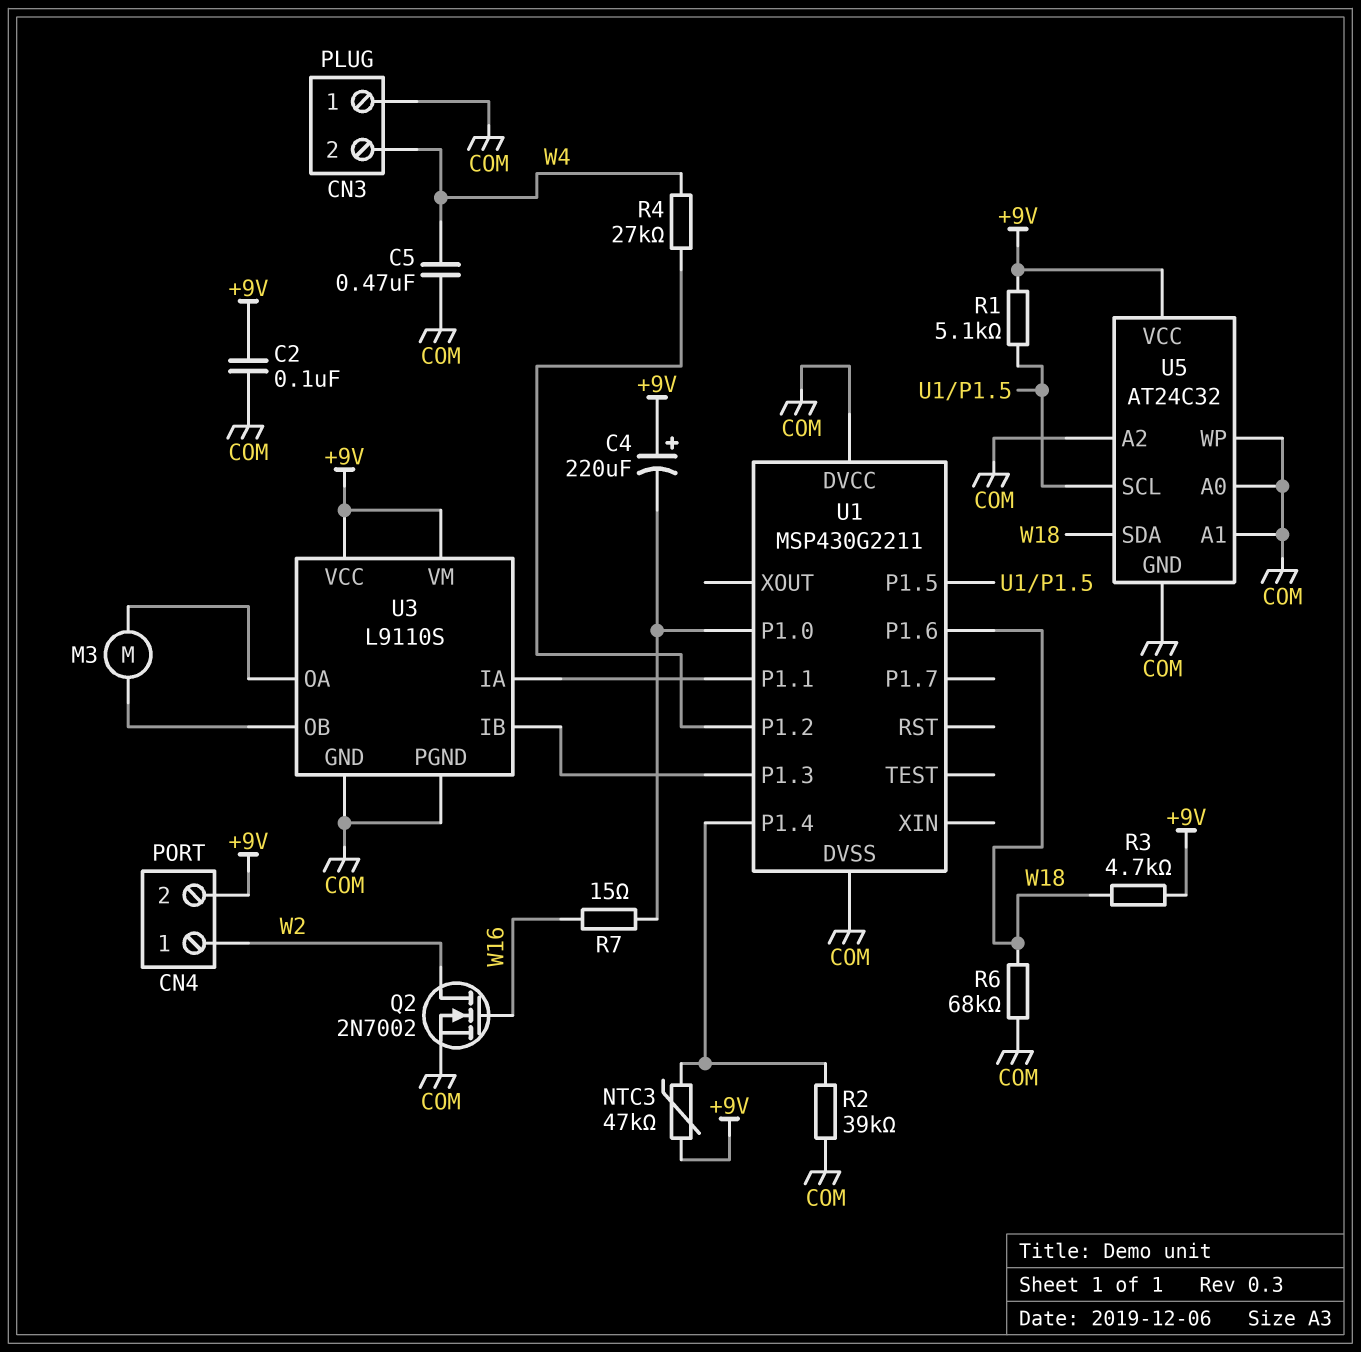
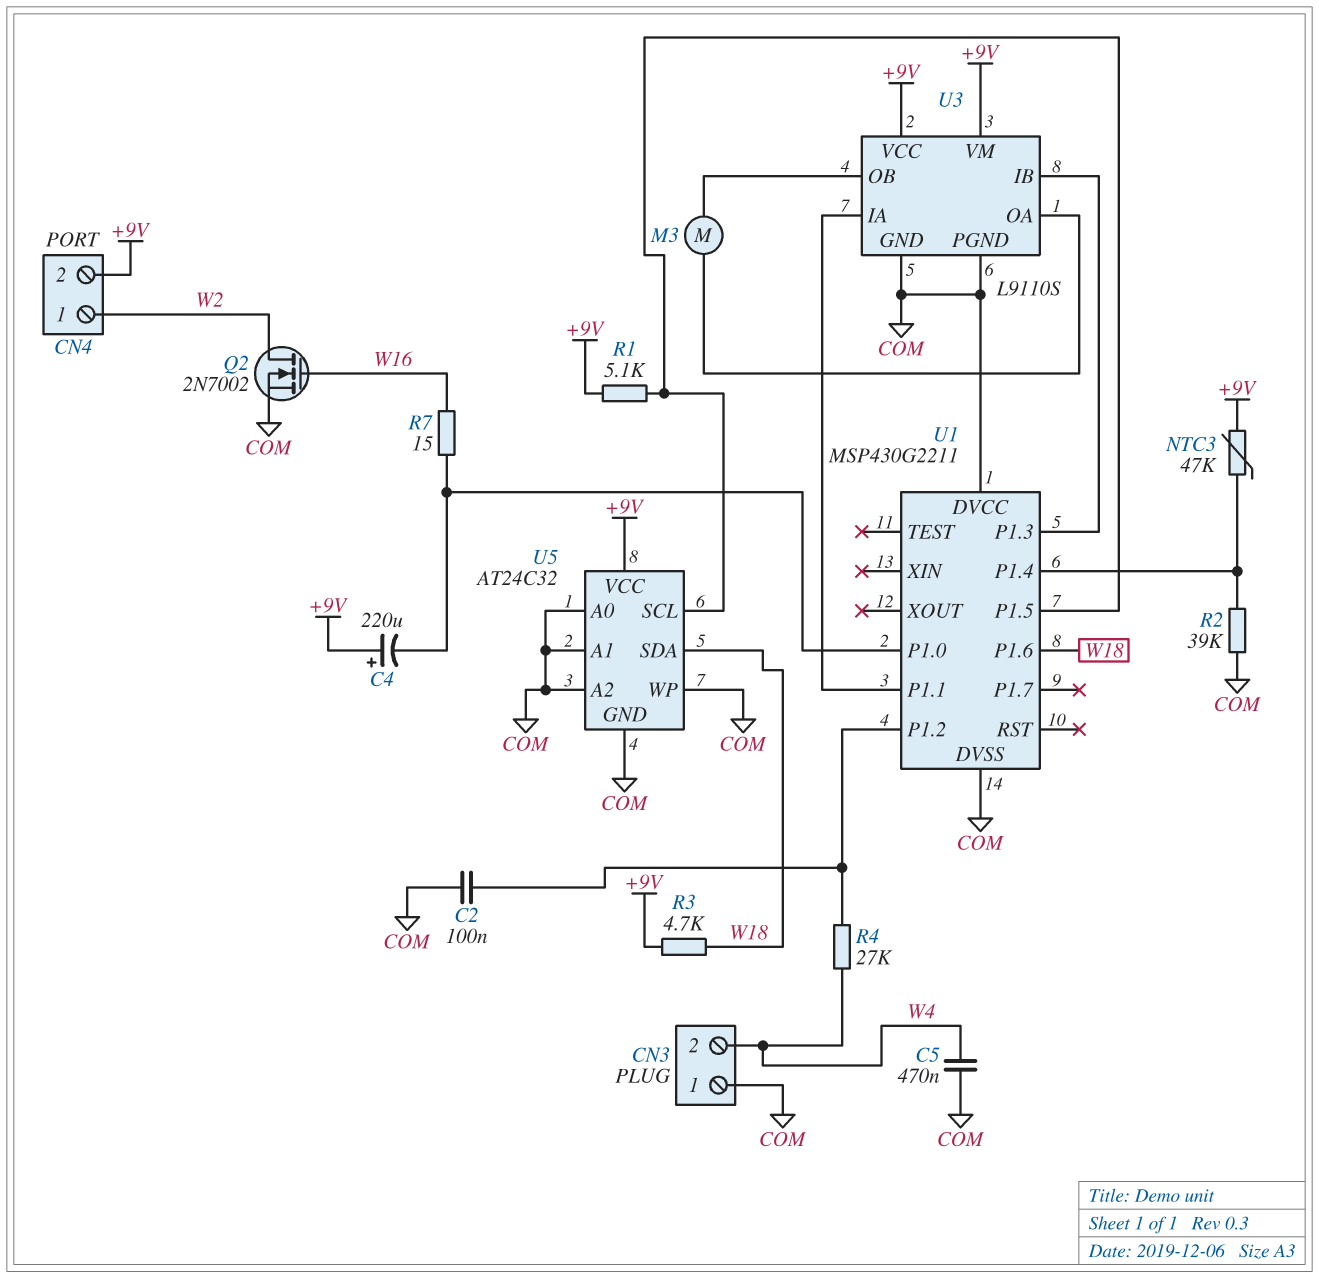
C2: 100nF (+9V, COM) -> 100nF (COM, U1/P1.2)
R6: 68k (COM, W18) -> none

